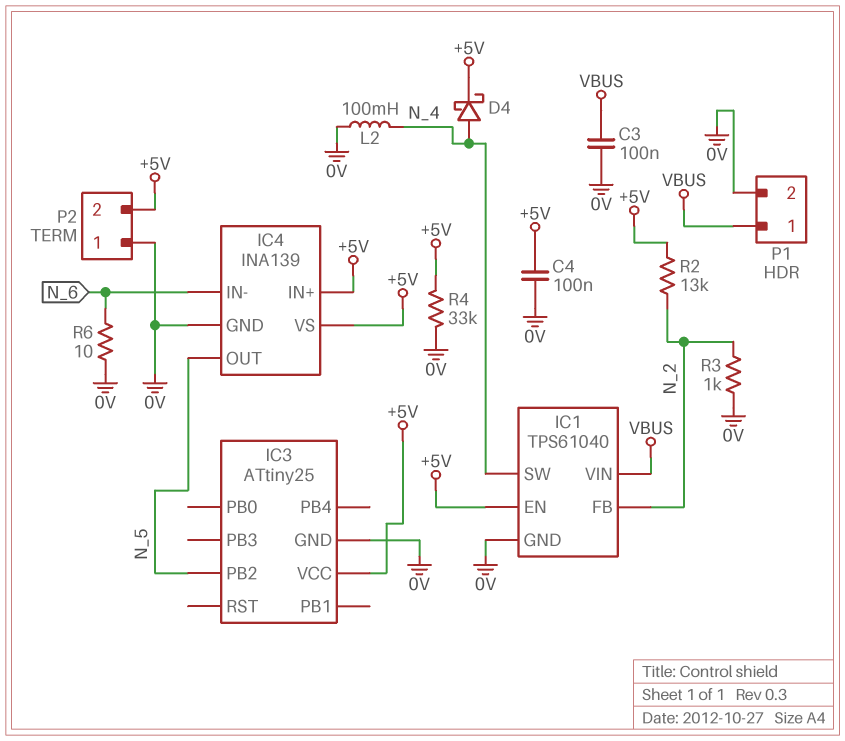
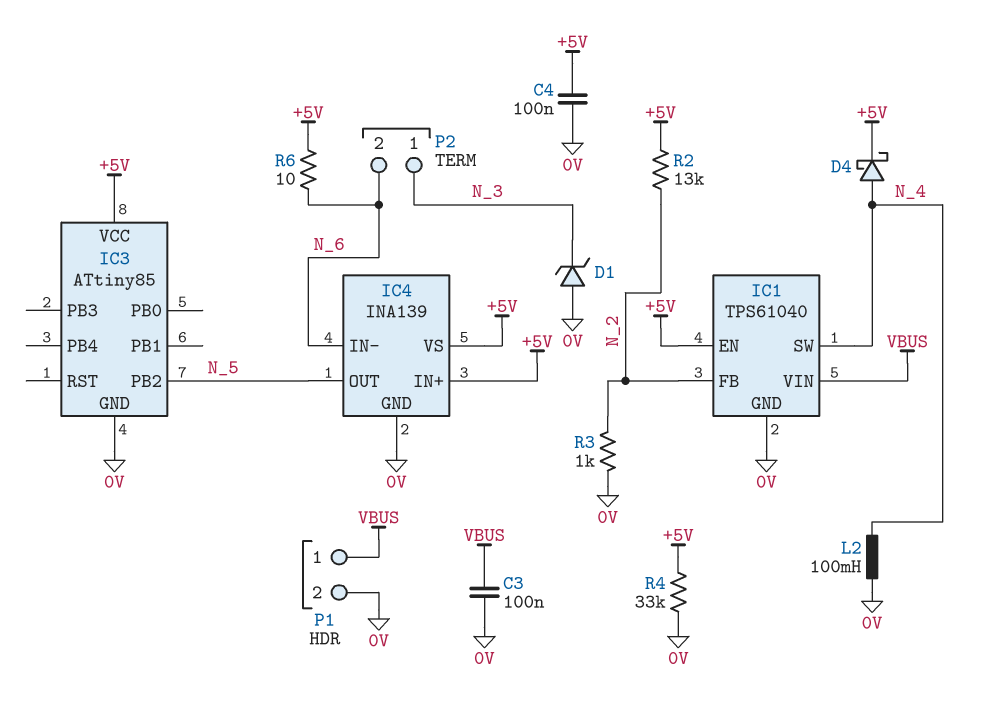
D1: none -> zener (A 0V, K N_3)
IC3: ATtiny25 -> ATtiny85
P2 pin 1: 0V -> N_3
P2 pin 2: +5V -> N_6
R6: 10 (0V, N_6) -> 10 (+5V, N_6)

